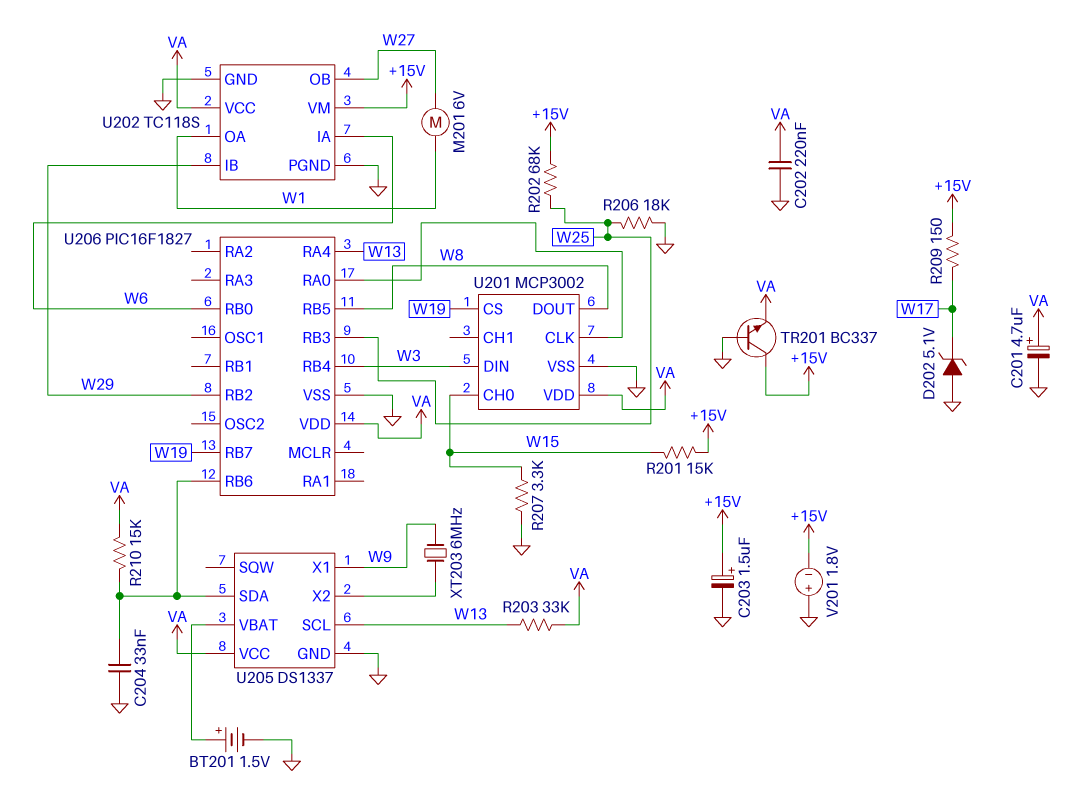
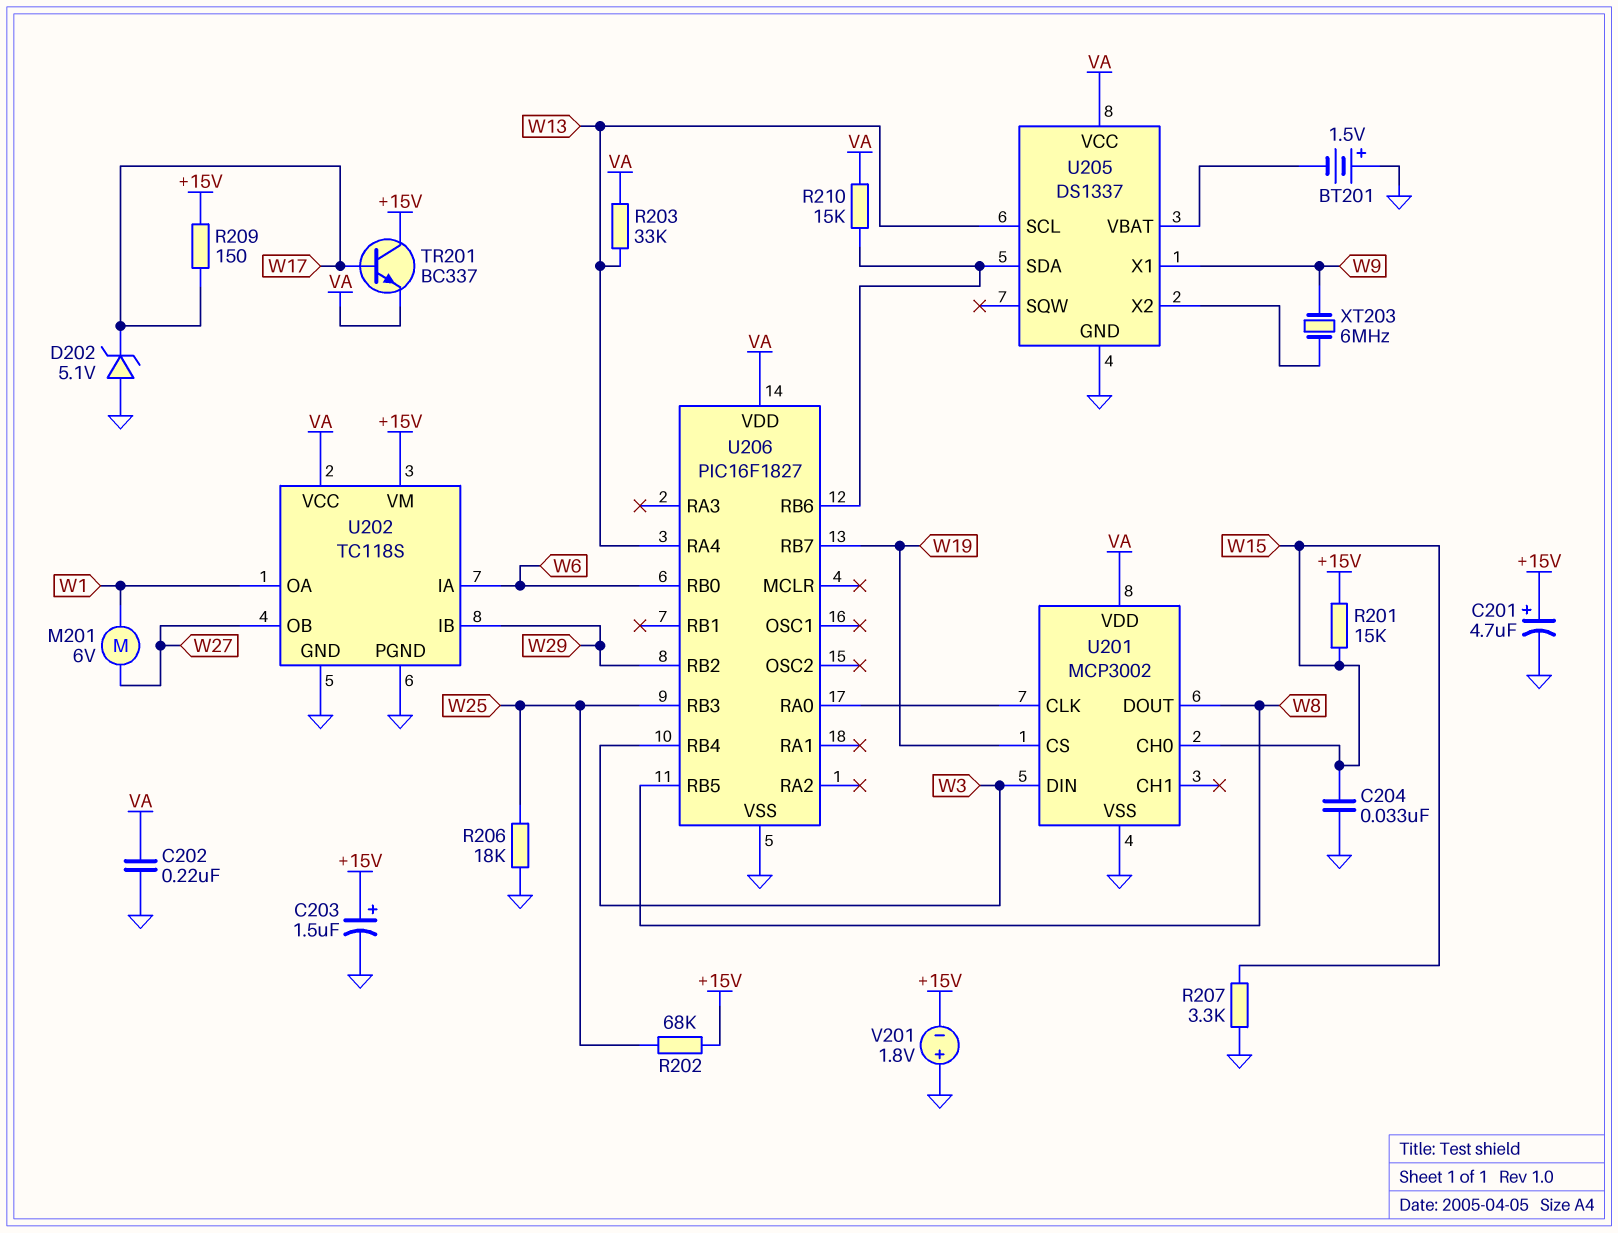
BT201: 1.5V (plus U205/VBAT, minus GND) -> 1.5V (plus GND, minus U205/VBAT)
C201: 4.7uF (plus VA, minus GND) -> 4.7uF (plus +15V, minus GND)
C204: 33nF (GND, U205/SDA) -> 33nF (GND, W15)
TR201: NPN BC337 (B GND, C +15V, E VA) -> NPN BC337 (B W17, C +15V, E VA)

